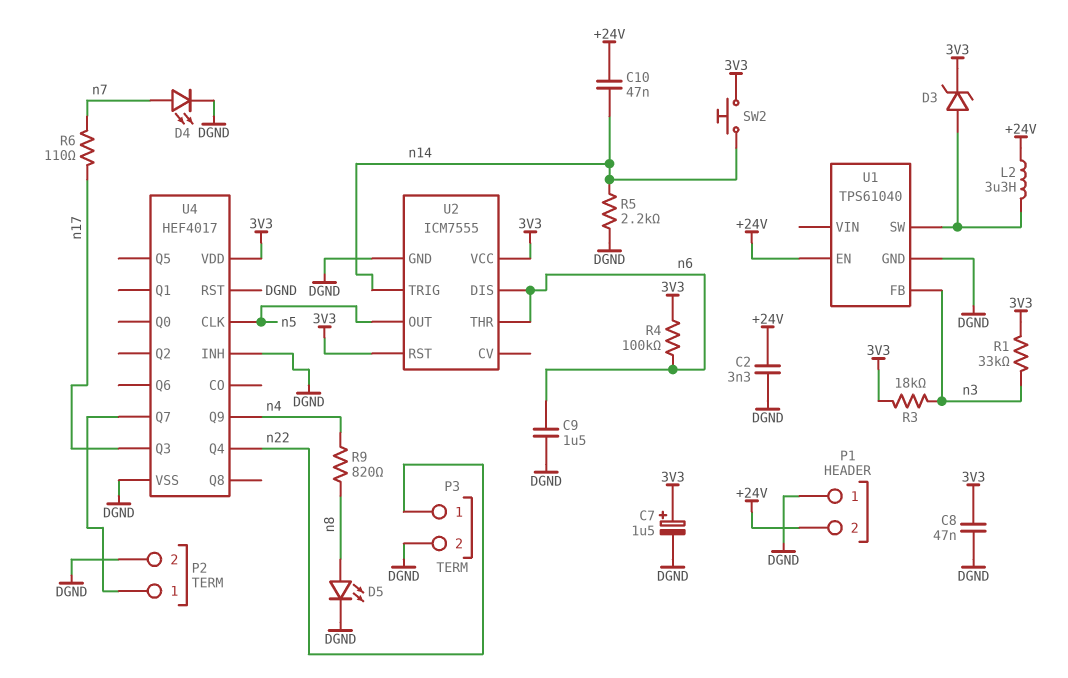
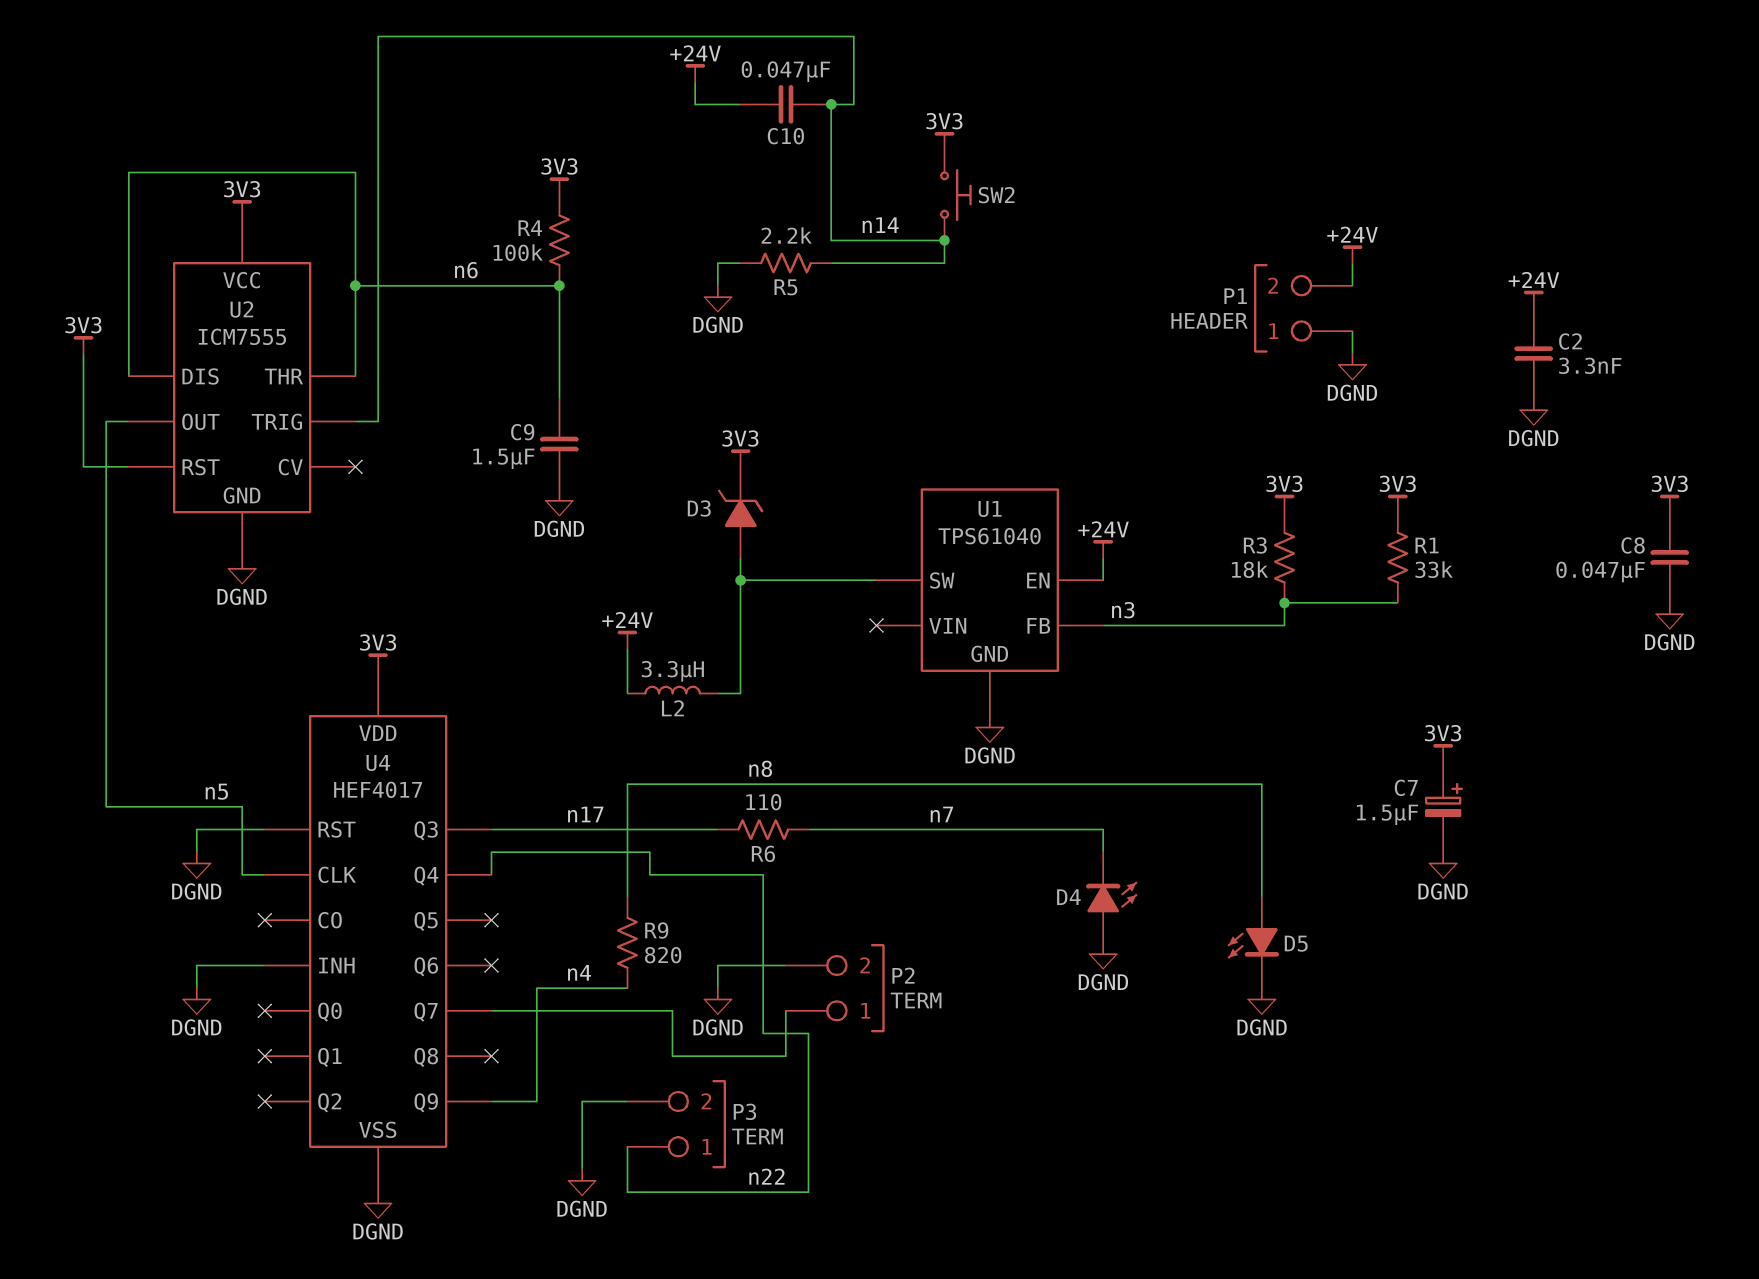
D4: LED (A n7, K DGND) -> LED (A DGND, K n7)

